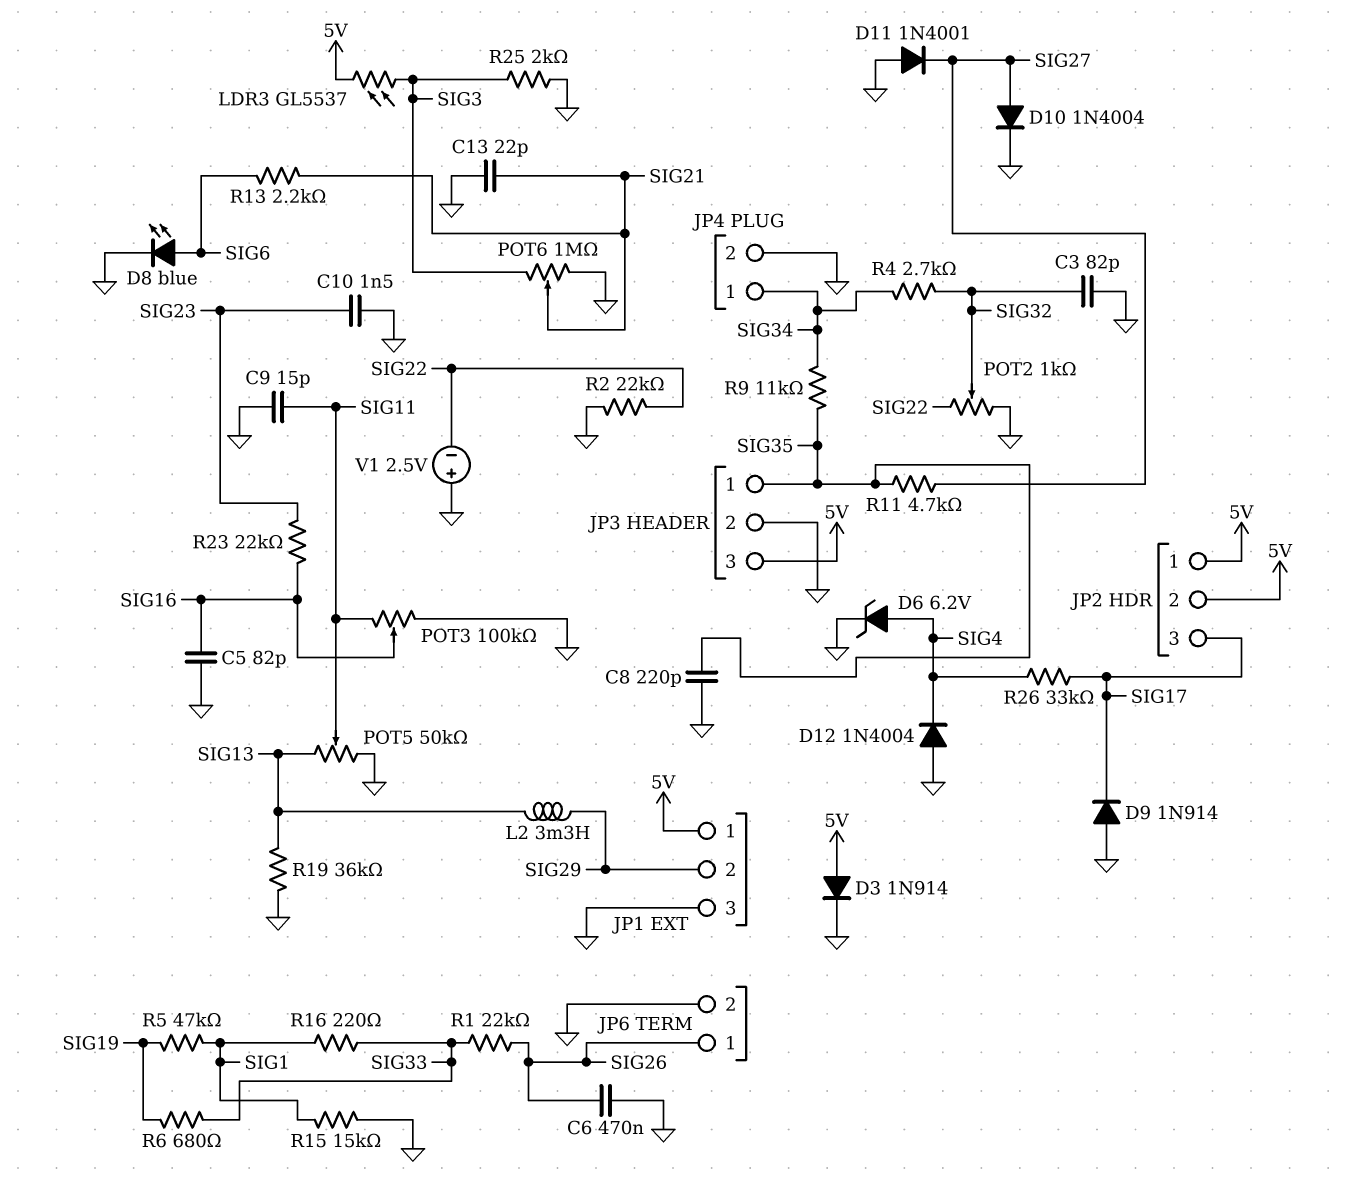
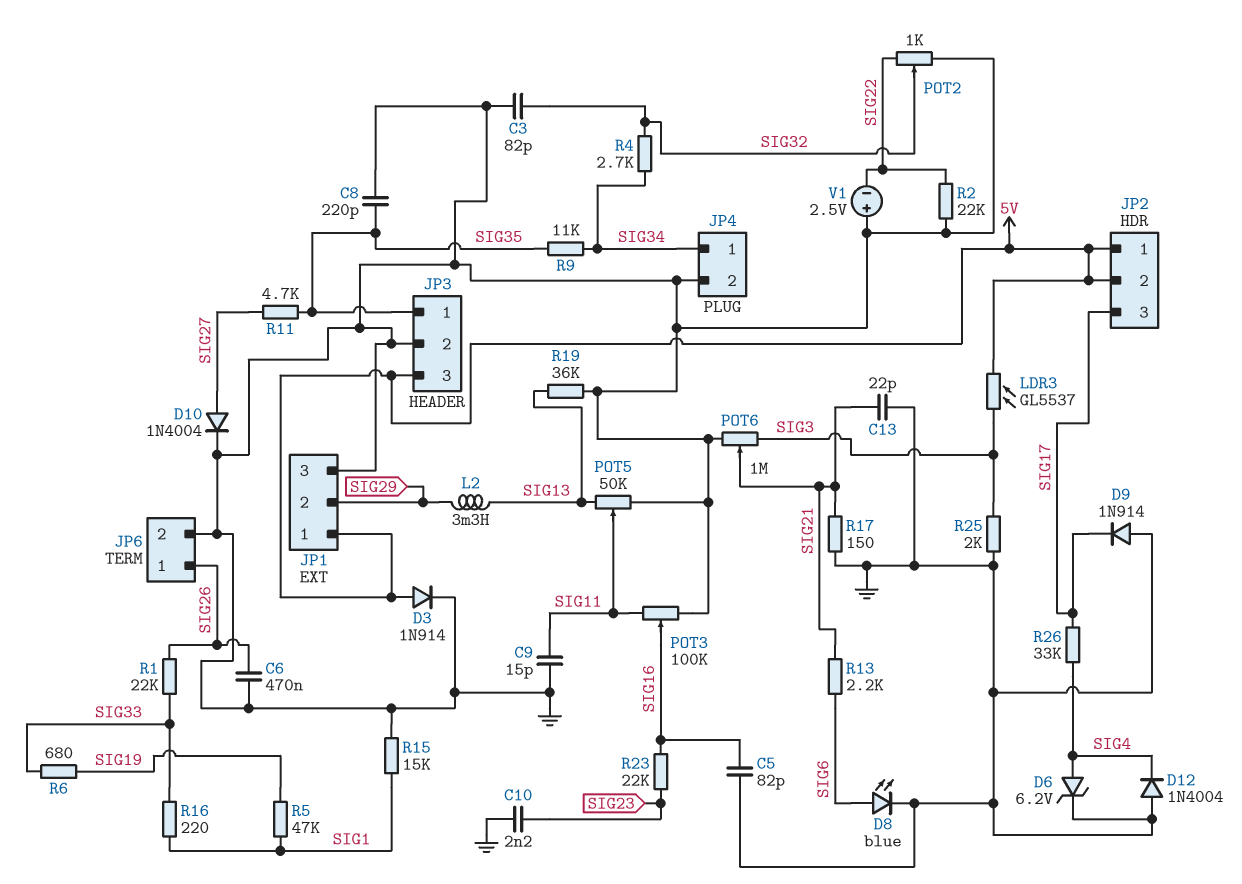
C10: 1.5nF (GND, SIG23) -> 2.2nF (GND, SIG23)
D11: diode 1N4001 (A GND, K SIG27) -> none
R17: none -> 150 (GND, SIG21)

